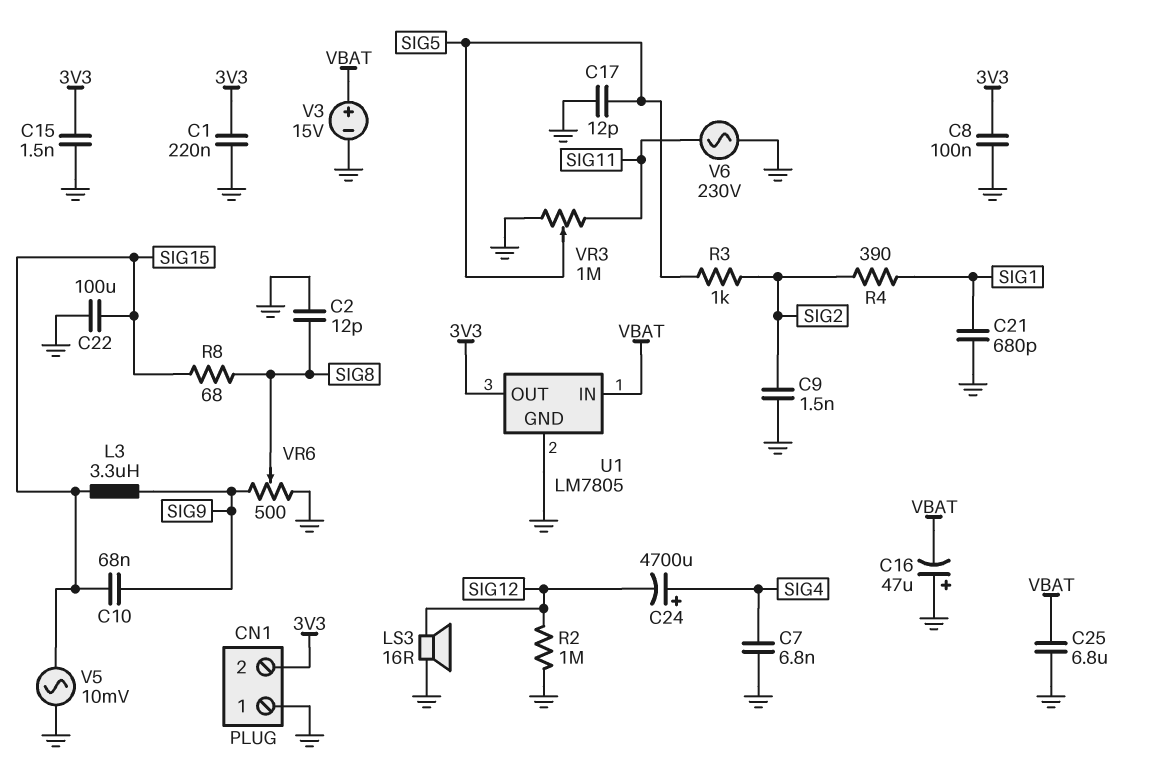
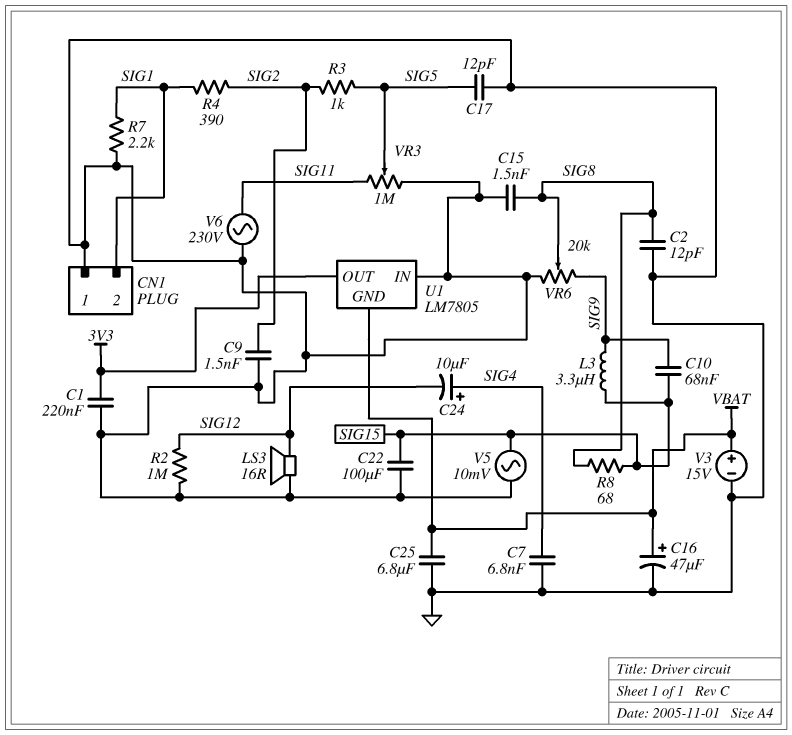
C8: 100nF (3V3, GND) -> none
C15: 1.5nF (3V3, GND) -> 1.5nF (GND, SIG8)
C16: 47uF (plus GND, minus VBAT) -> 47uF (plus VBAT, minus GND)
C21: 680pF (GND, SIG1) -> none
C24: 4700uF (plus SIG4, minus SIG12) -> 10uF (plus SIG4, minus SIG12)
CN1 pin 2: 3V3 -> SIG1
R7: none -> 2.2k (GND, SIG1)
U1 pin GND: GND -> VBAT
U1 pin IN: VBAT -> GND
VR6: 500 (GND, SIG9, wiper SIG8) -> 20k (GND, SIG9, wiper SIG8)

